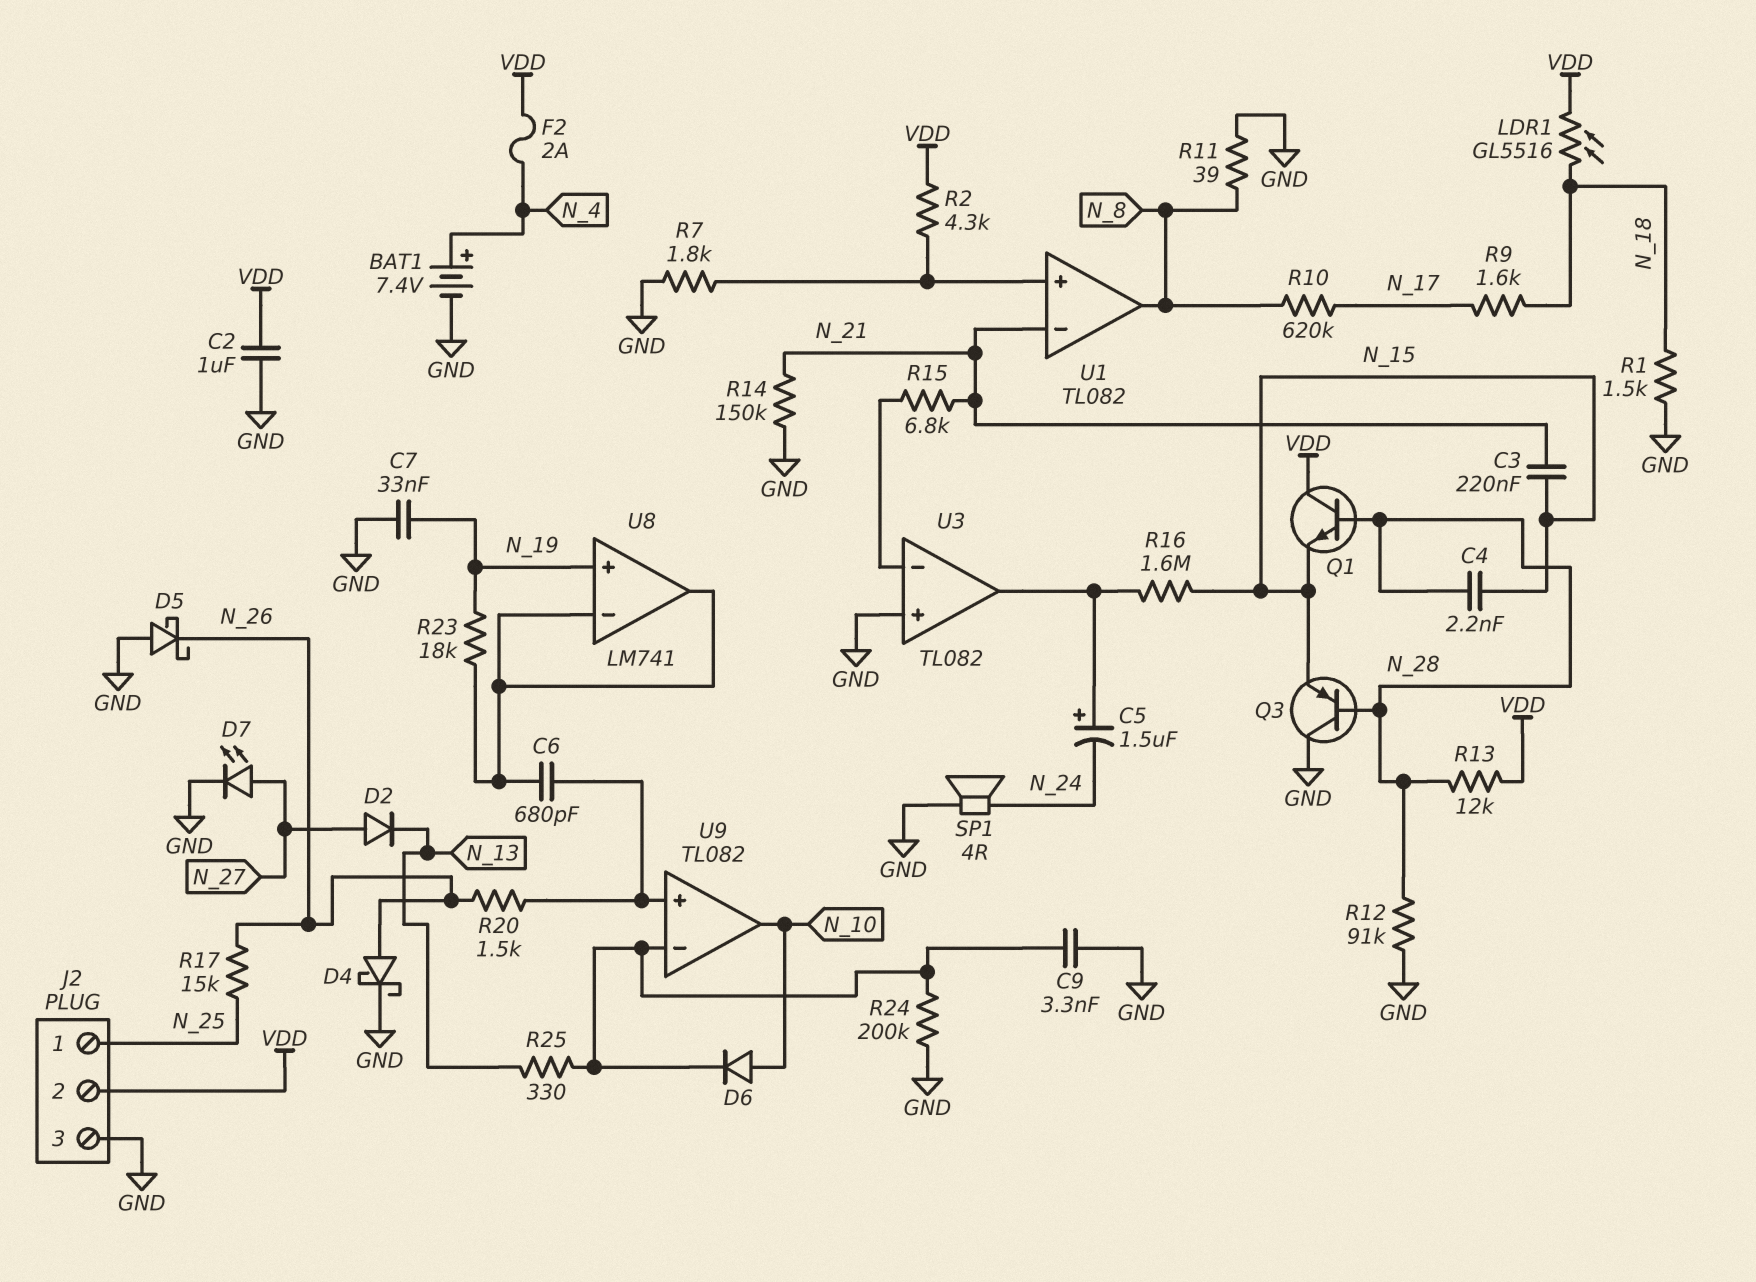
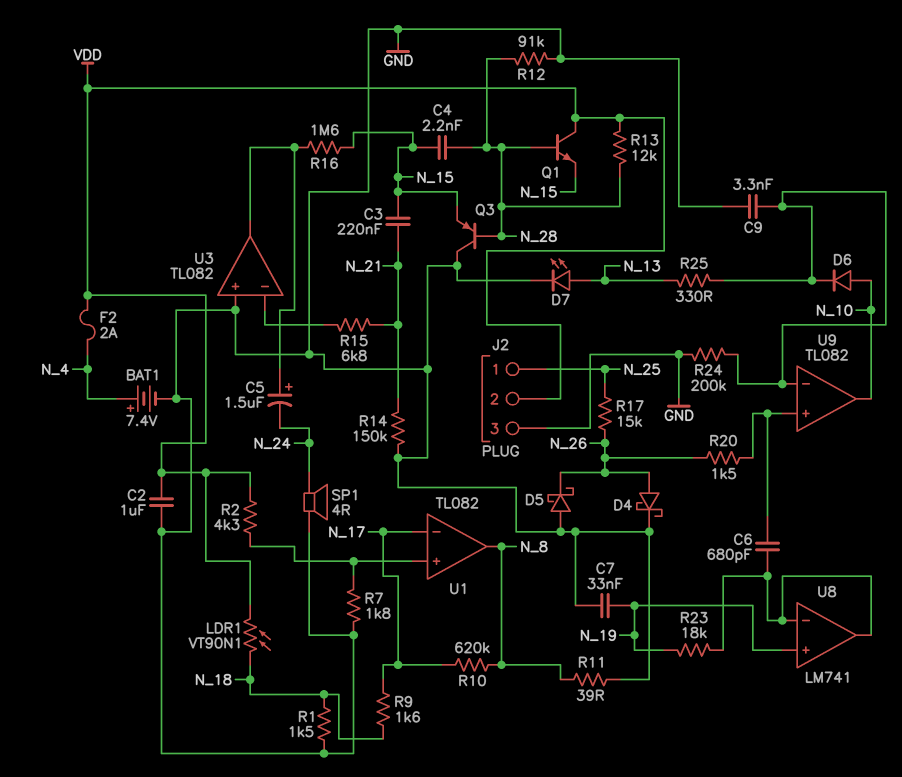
D2: diode (A N_27, K N_13) -> none
D7: LED (A N_27, K GND) -> LED (A N_13, K GND)
LDR1: GL5516 (N_18, VDD) -> VT90N1 (N_18, VDD)
U1 pin in-: N_21 -> N_17

